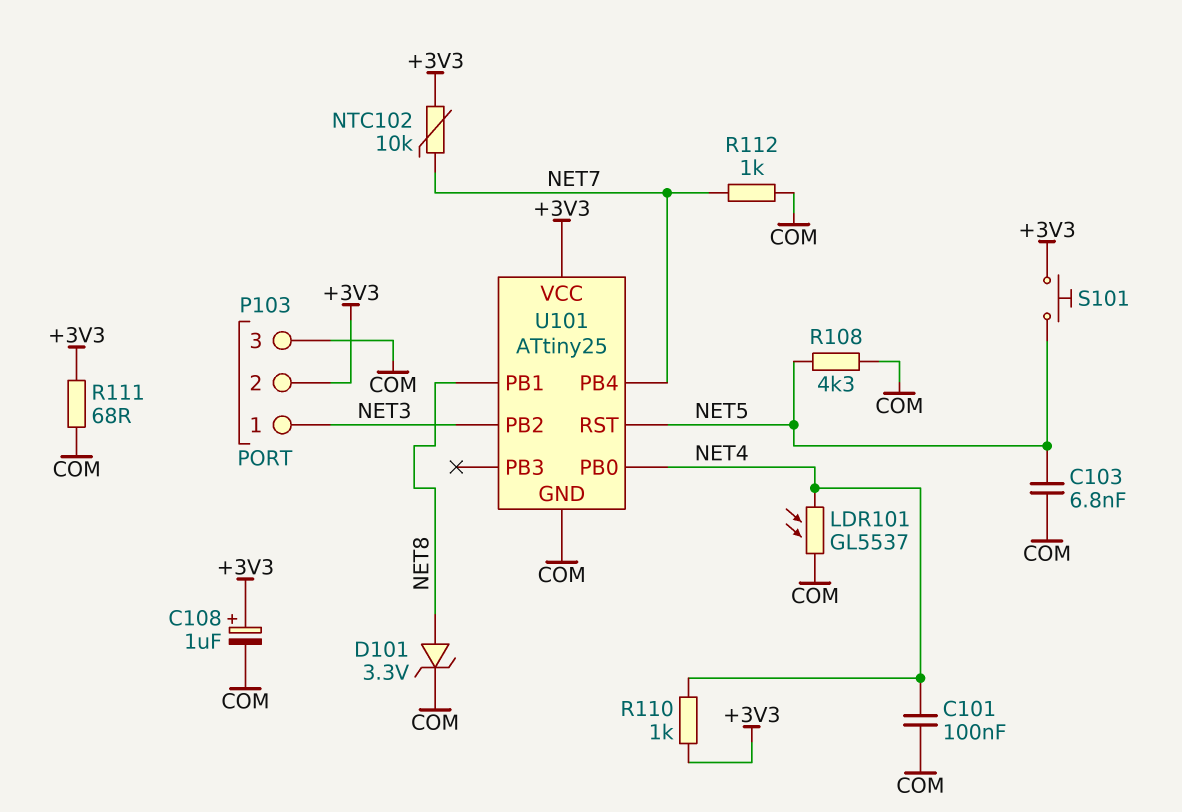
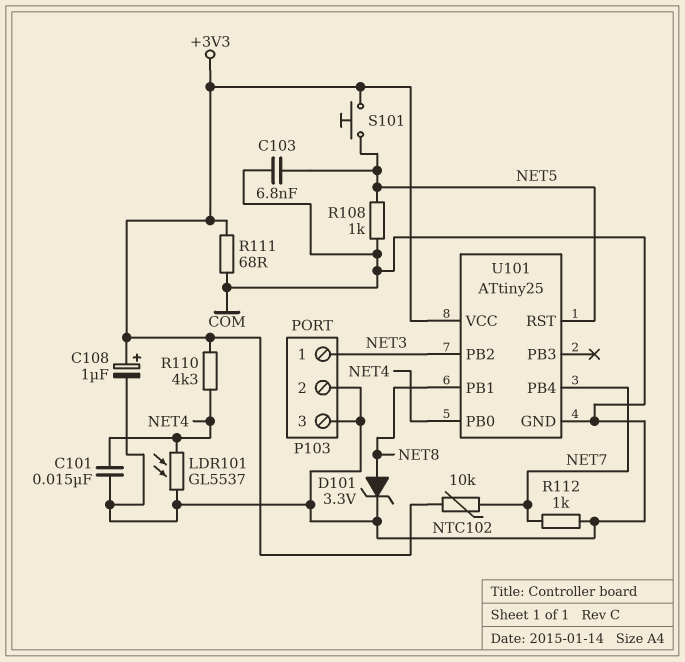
C101: 100nF (COM, NET4) -> 15nF (COM, NET4)
P103 pin 2: +3V3 -> COM
R108: 4.3k (COM, NET5) -> 1k (COM, NET5)
R110: 1k (+3V3, NET4) -> 4.3k (+3V3, NET4)

